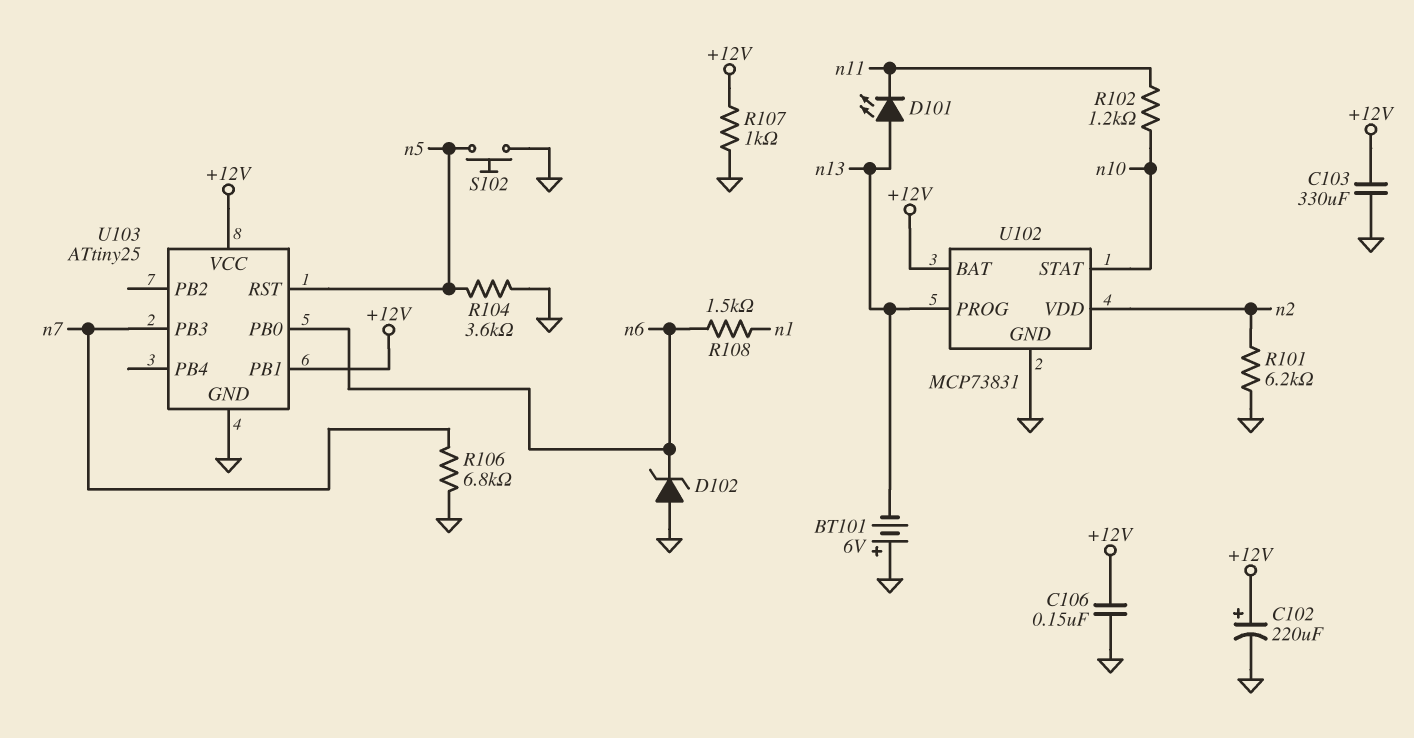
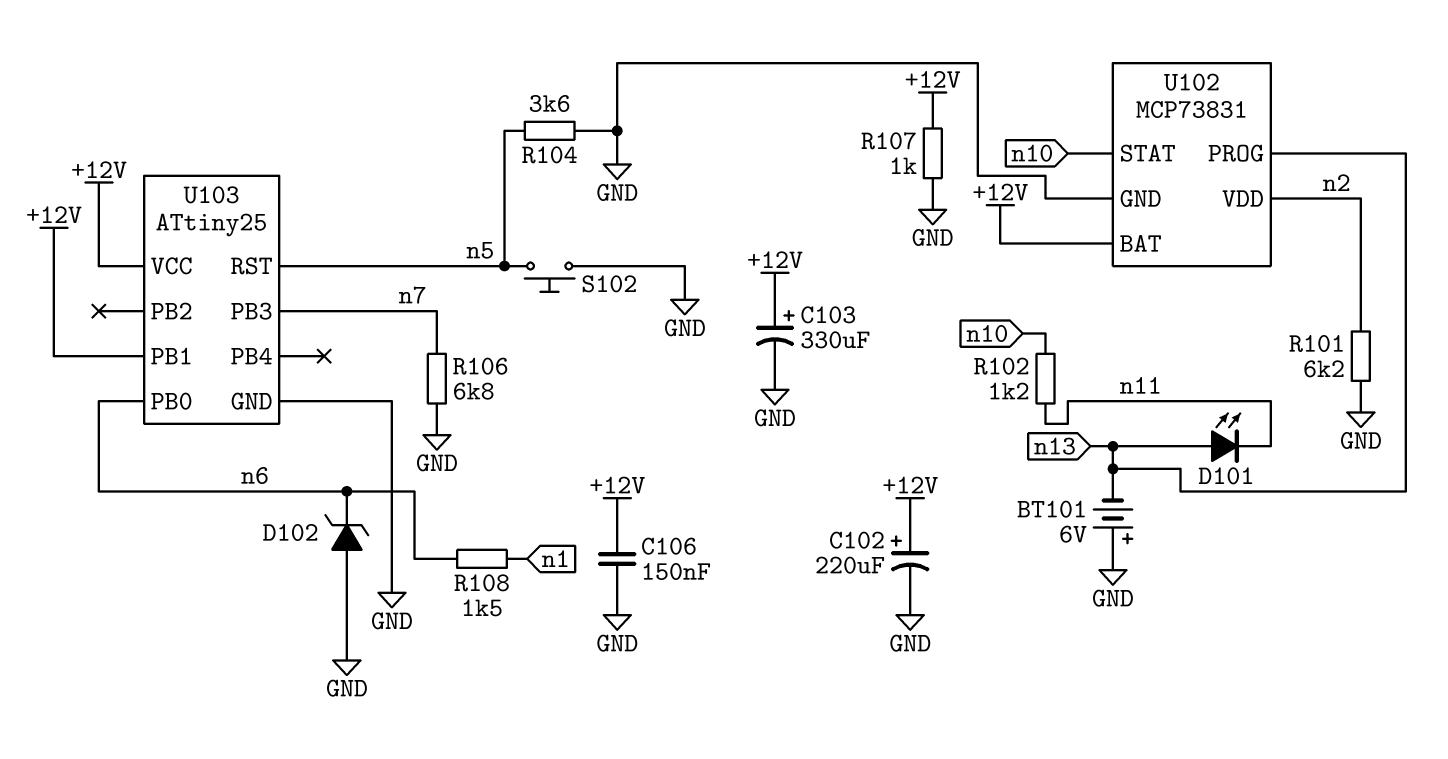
C103: 330uF (+12V, GND) -> 330uF (plus +12V, minus GND)

